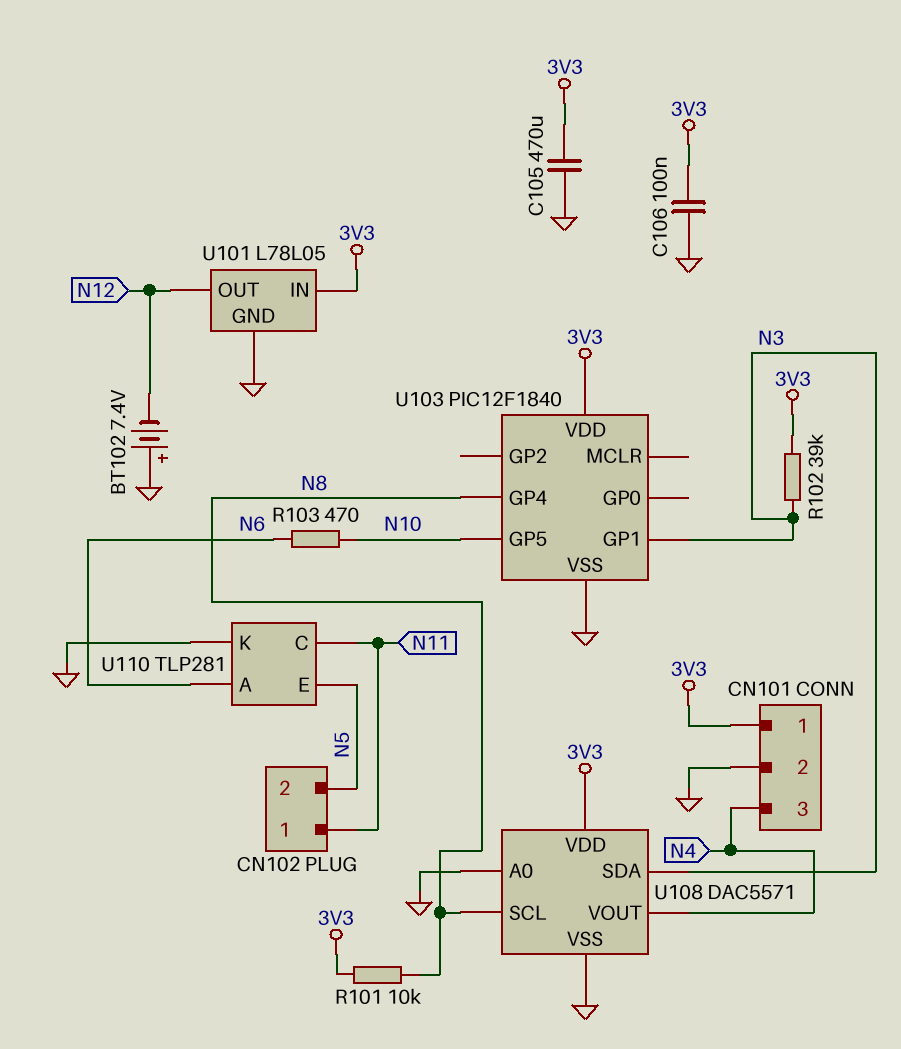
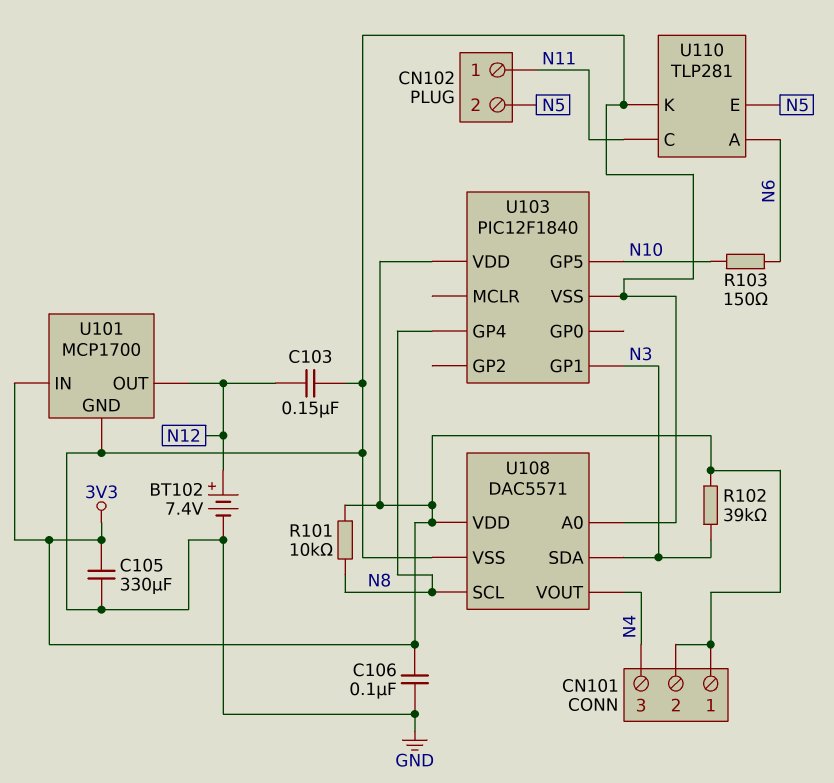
BT102: 7.4V (plus GND, minus N12) -> 7.4V (plus N12, minus GND)
C103: none -> 150nF (GND, N12)
C105: 470uF (3V3, GND) -> 330uF (3V3, GND)
CN101 pin 2: GND -> 3V3
R103: 470 (N6, N10) -> 150 (N6, N10)
U101: L78L05 -> MCP1700

